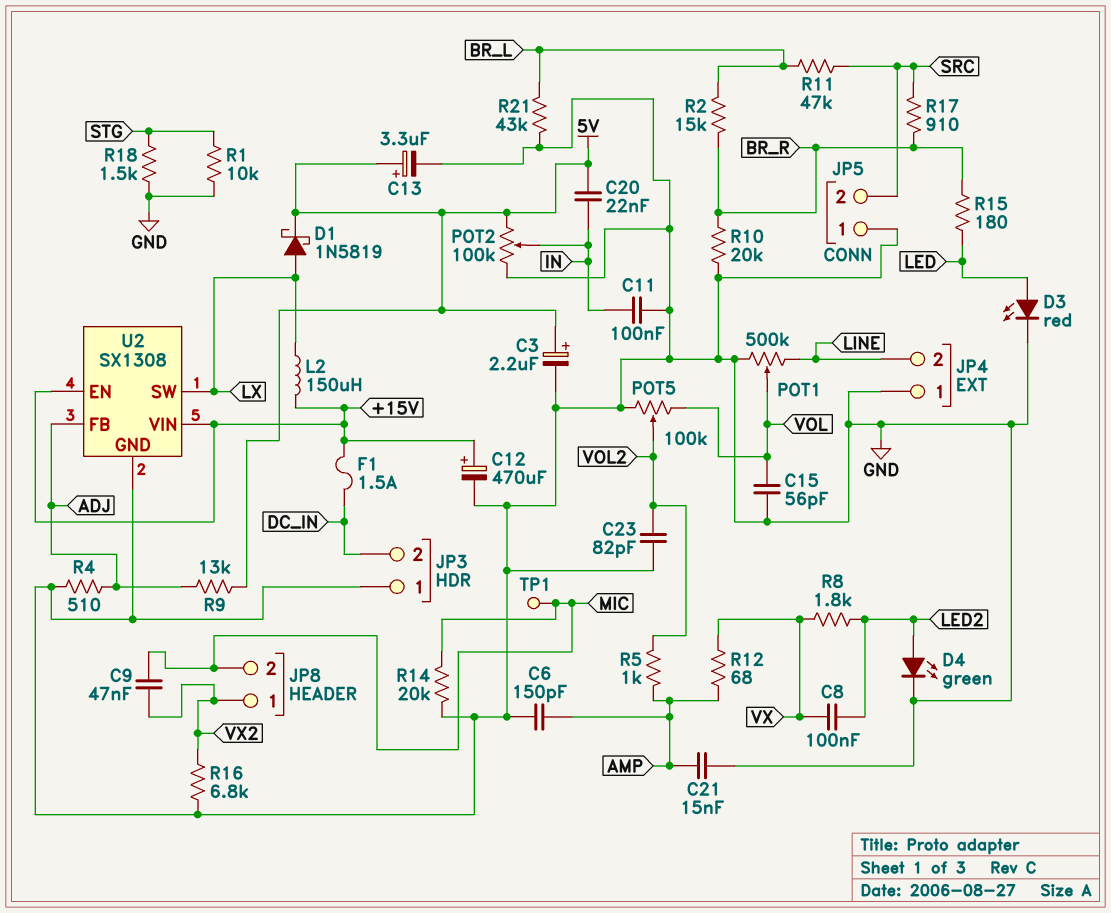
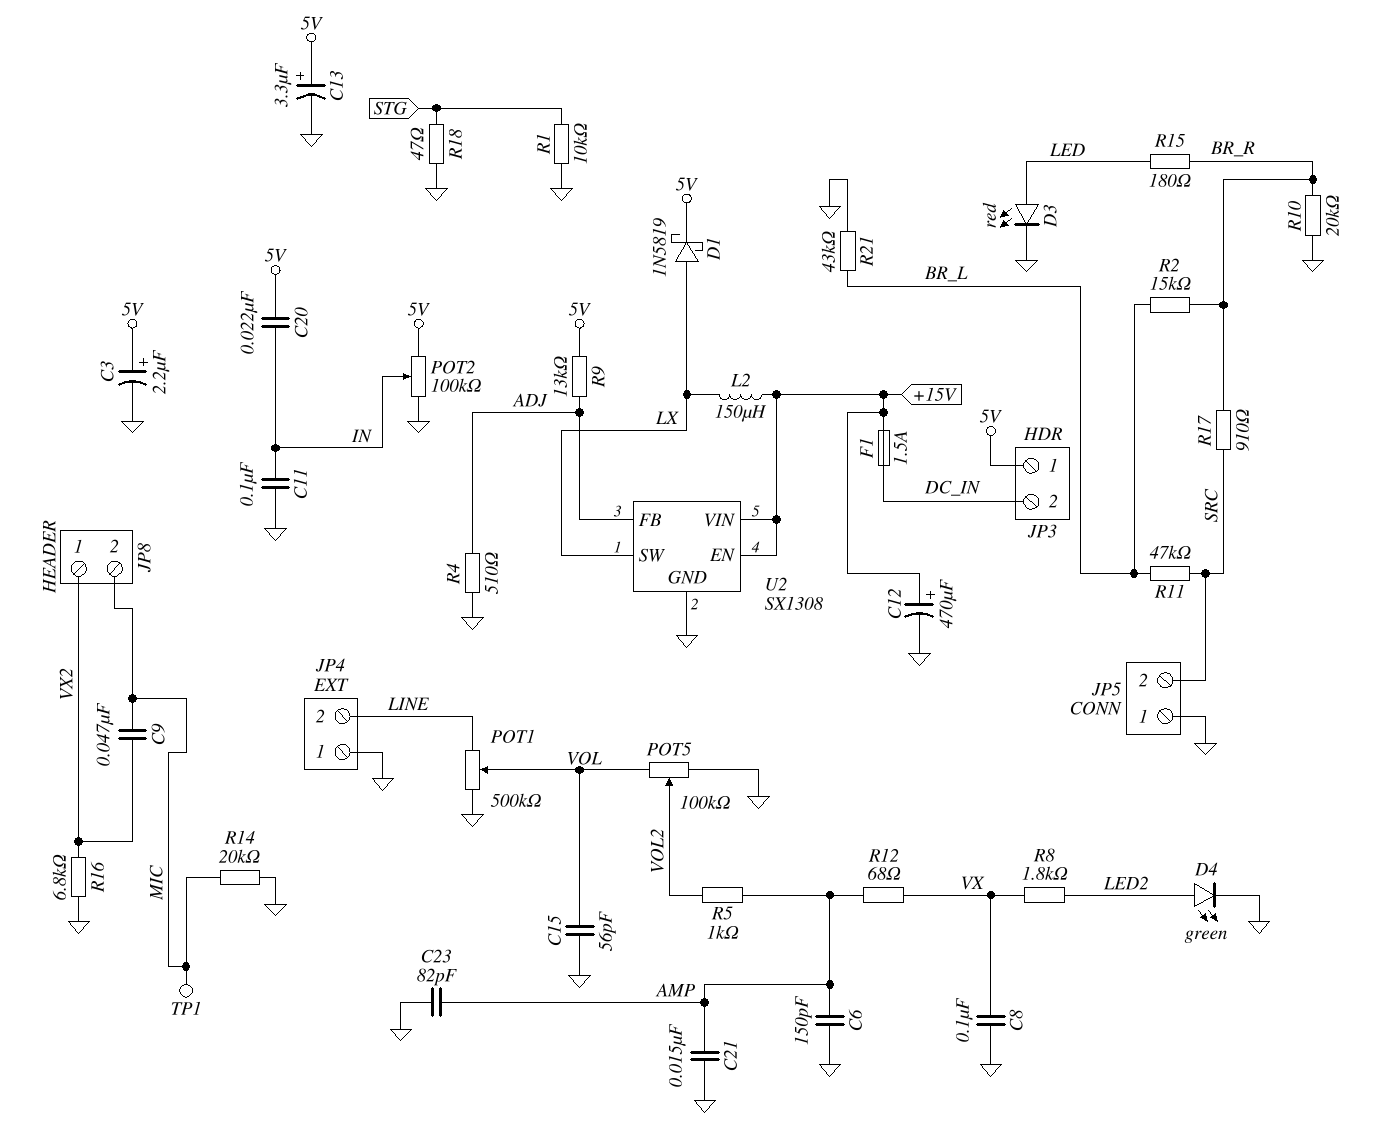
C8: 100nF (LED2, VX) -> 100nF (GND, VX)
C23: 82pF (GND, VOL2) -> 82pF (AMP, GND)
JP3 pin 1: GND -> 5V
R18: 1.5k (GND, STG) -> 47 (GND, STG)

